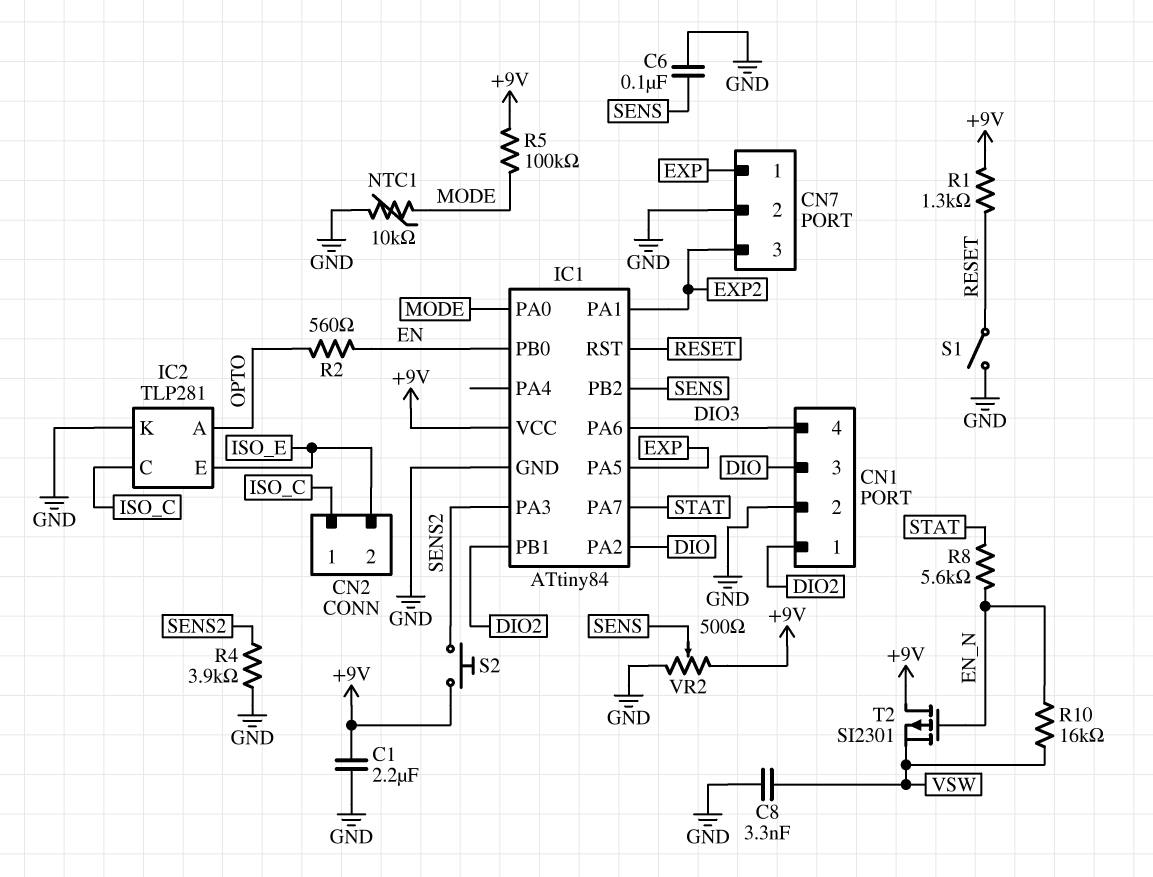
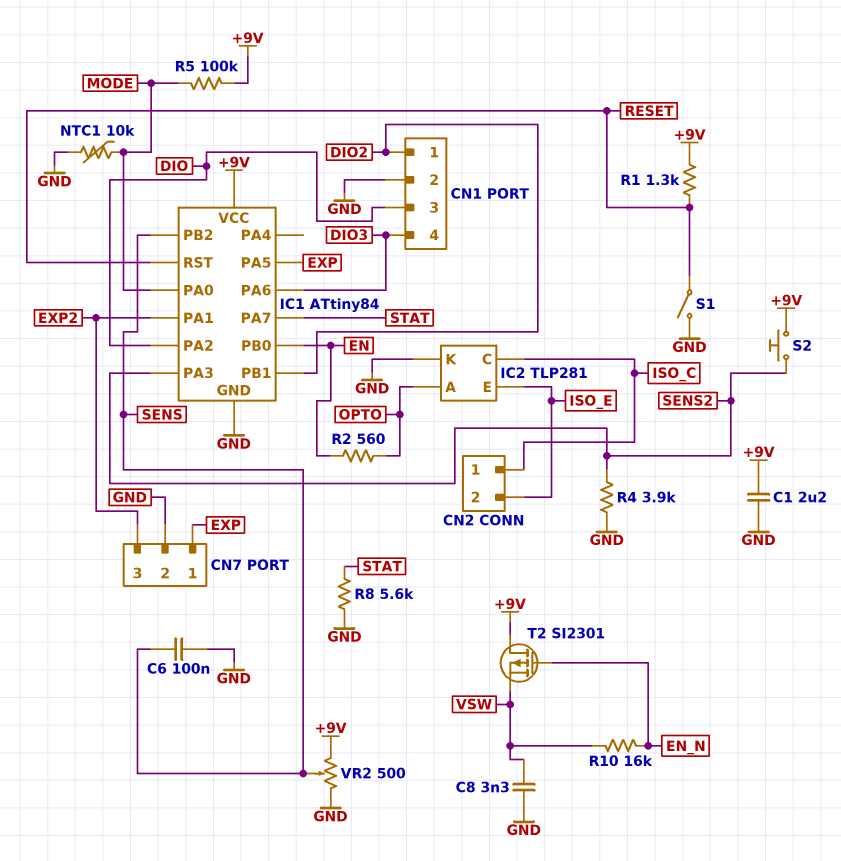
R8: 5.6k (EN_N, STAT) -> 5.6k (GND, STAT)

